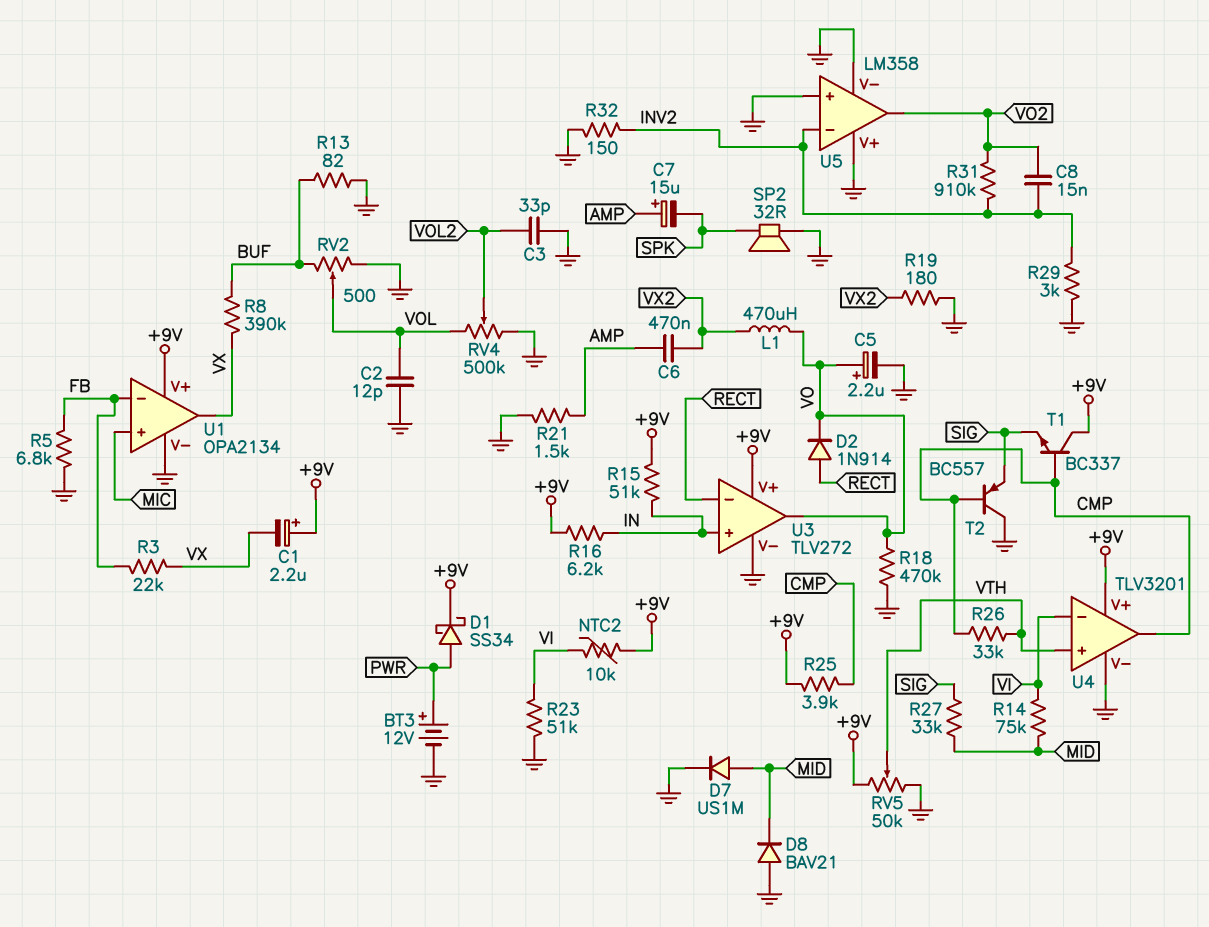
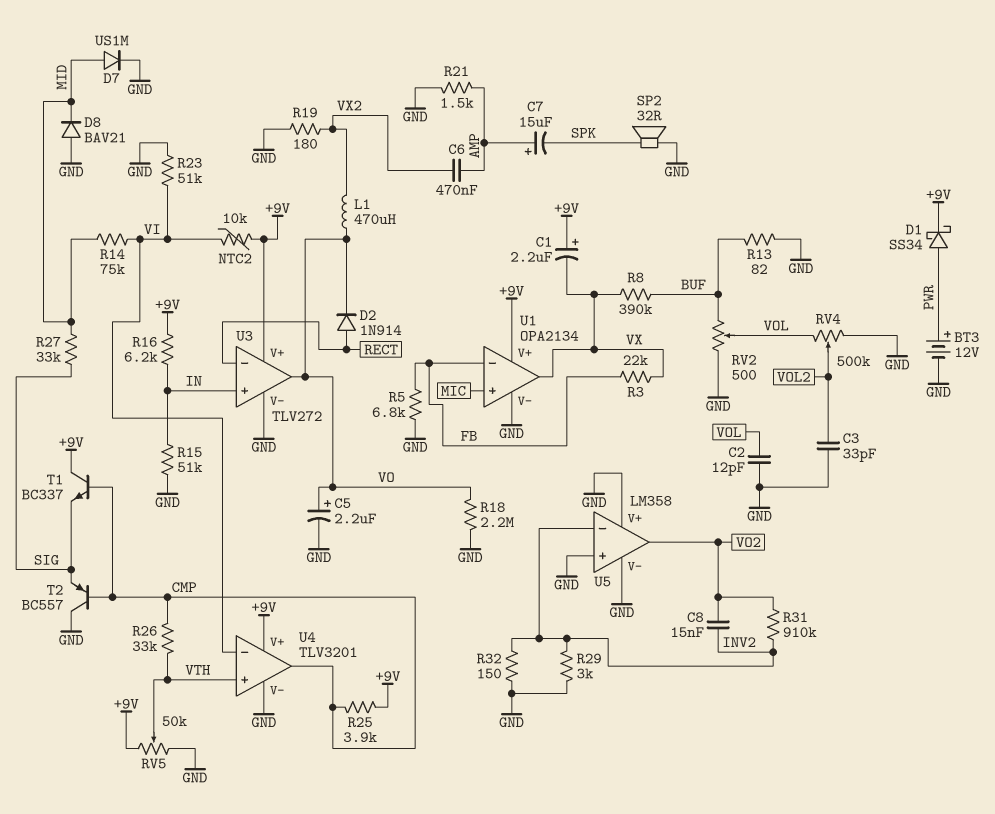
R15: 51k (+9V, IN) -> 51k (GND, IN)
R18: 470k (GND, VO) -> 2.2M (GND, VO)

